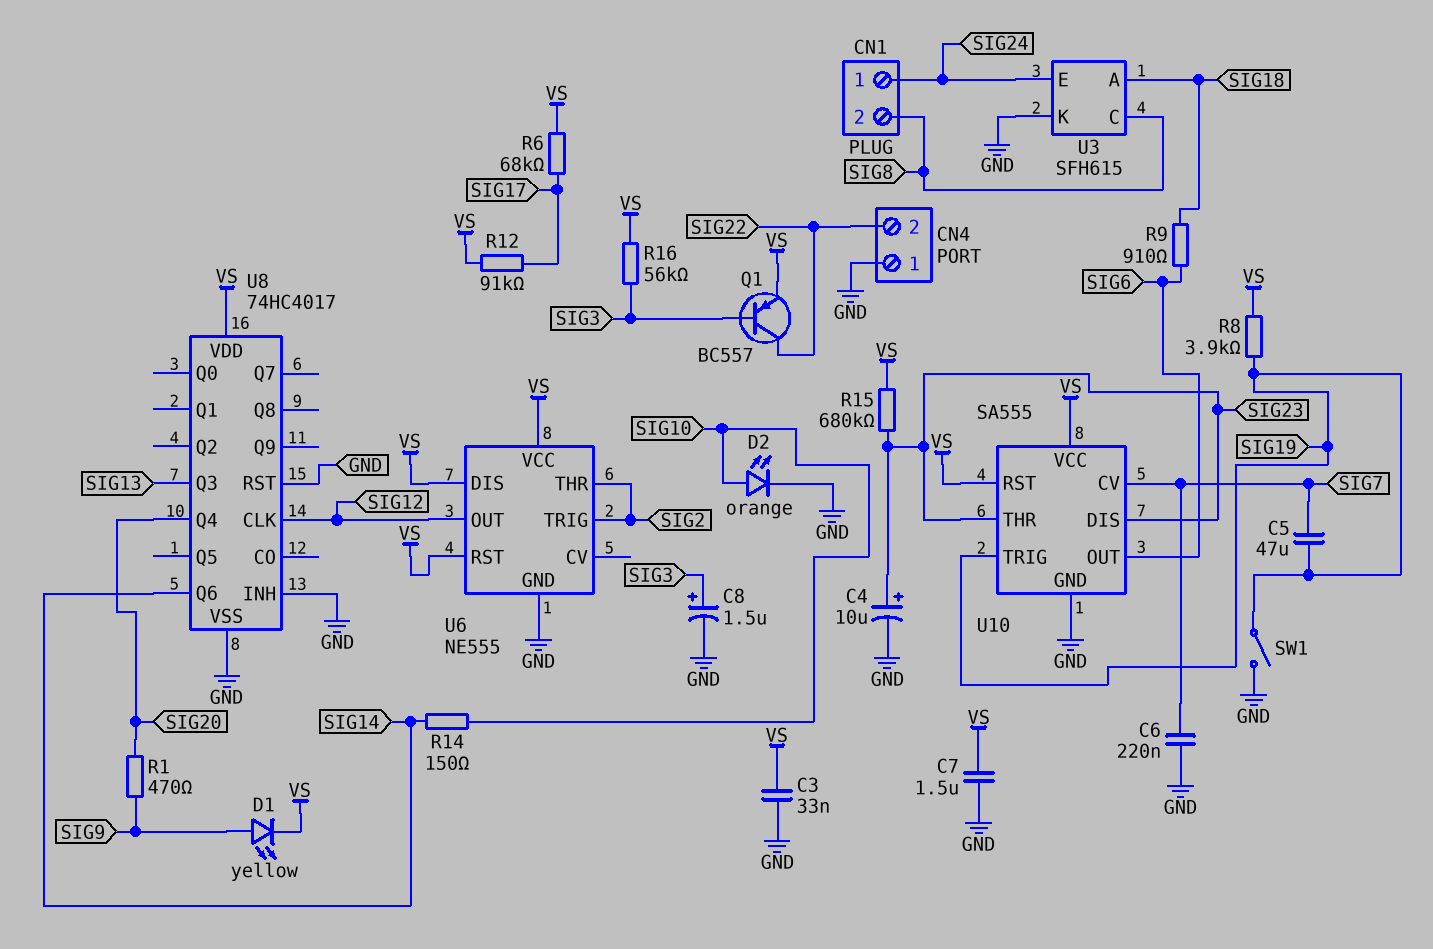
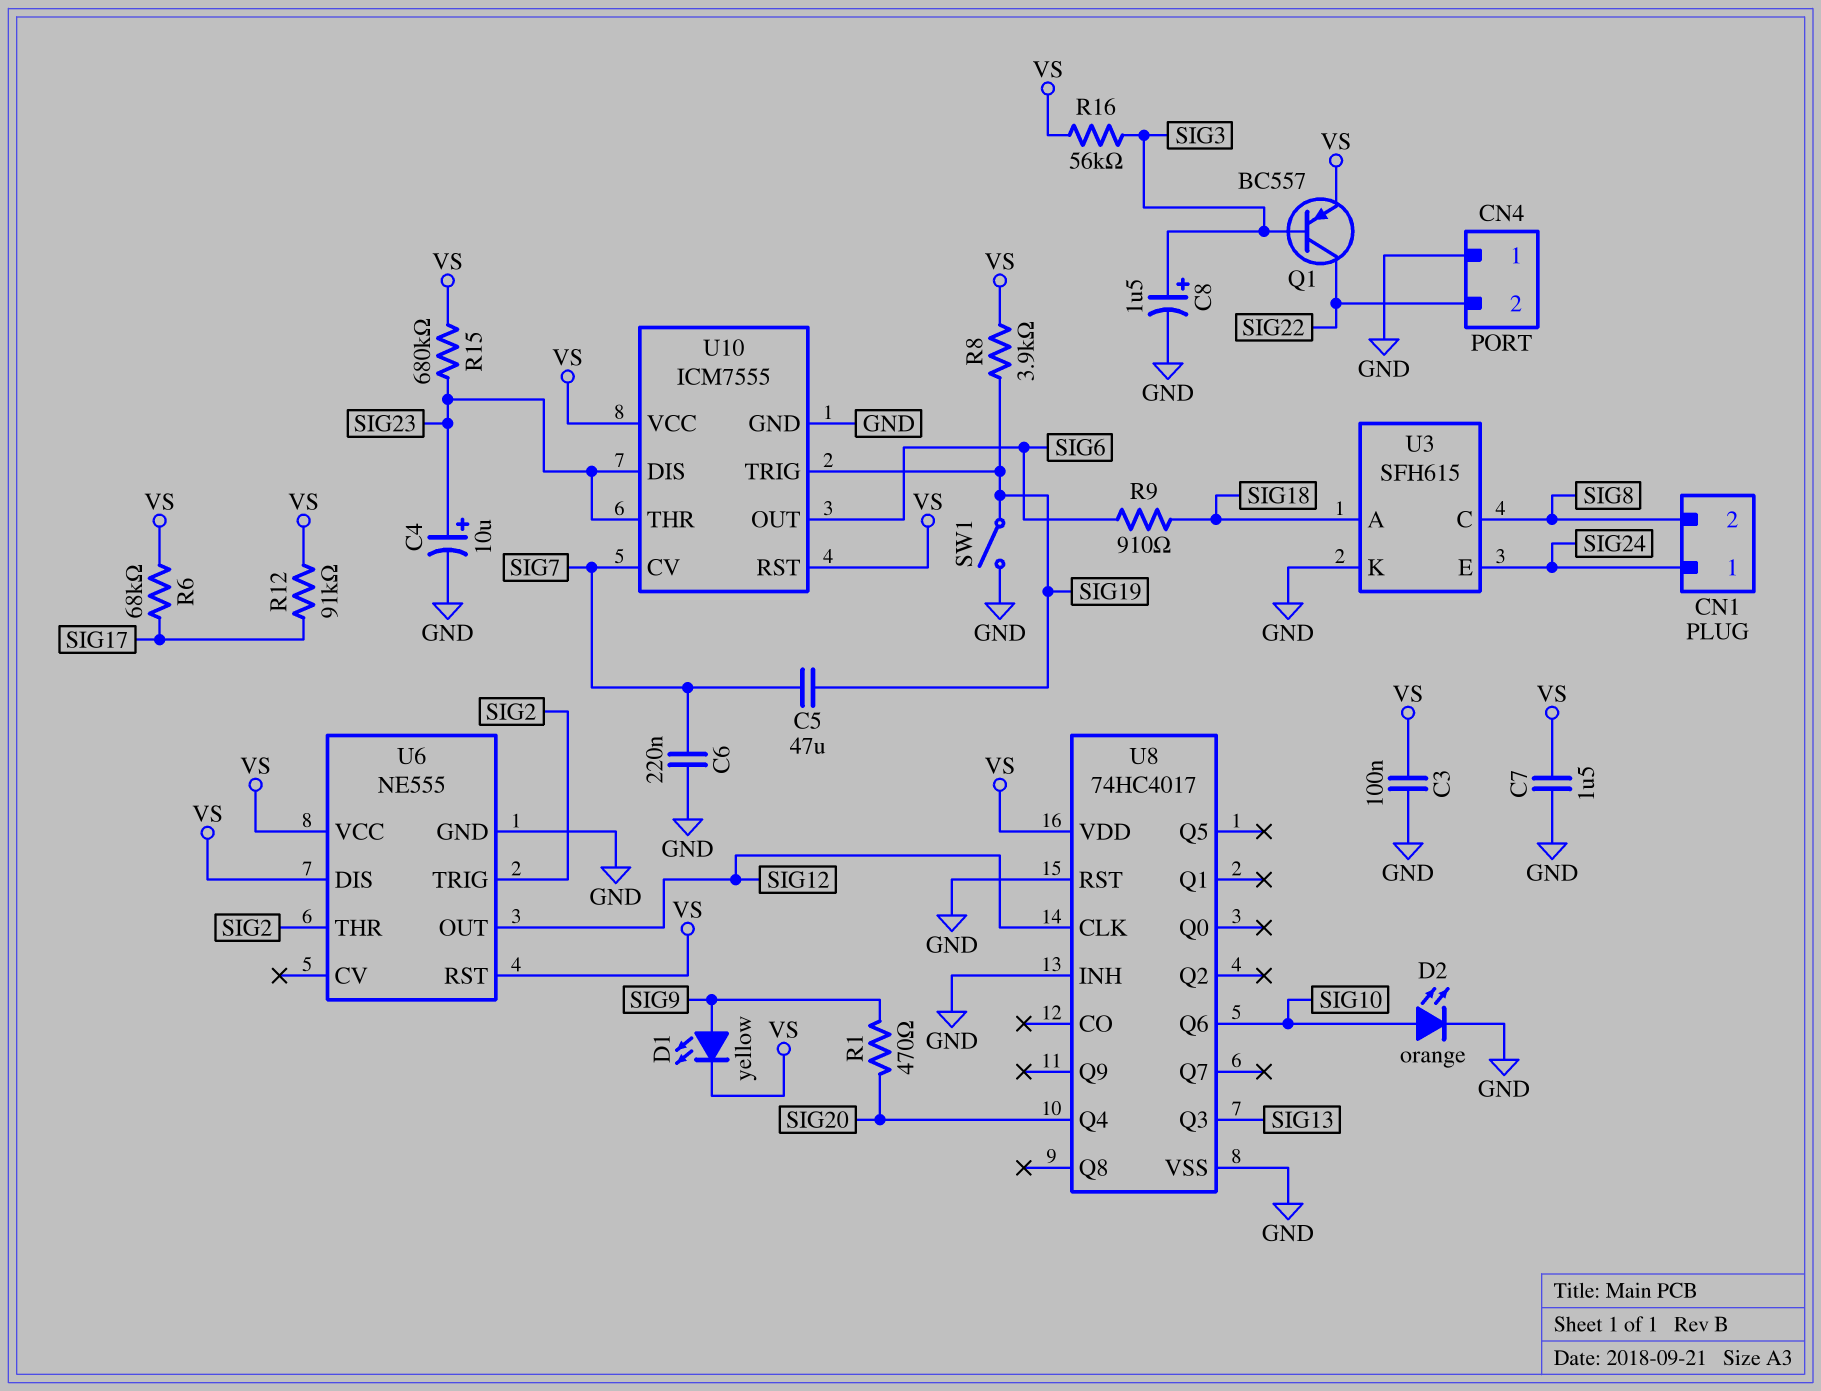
C3: 33nF (GND, VS) -> 100nF (GND, VS)
R14: 150 (SIG10, SIG14) -> none
U8 pin Q6: SIG14 -> SIG10
U10: SA555 -> ICM7555

